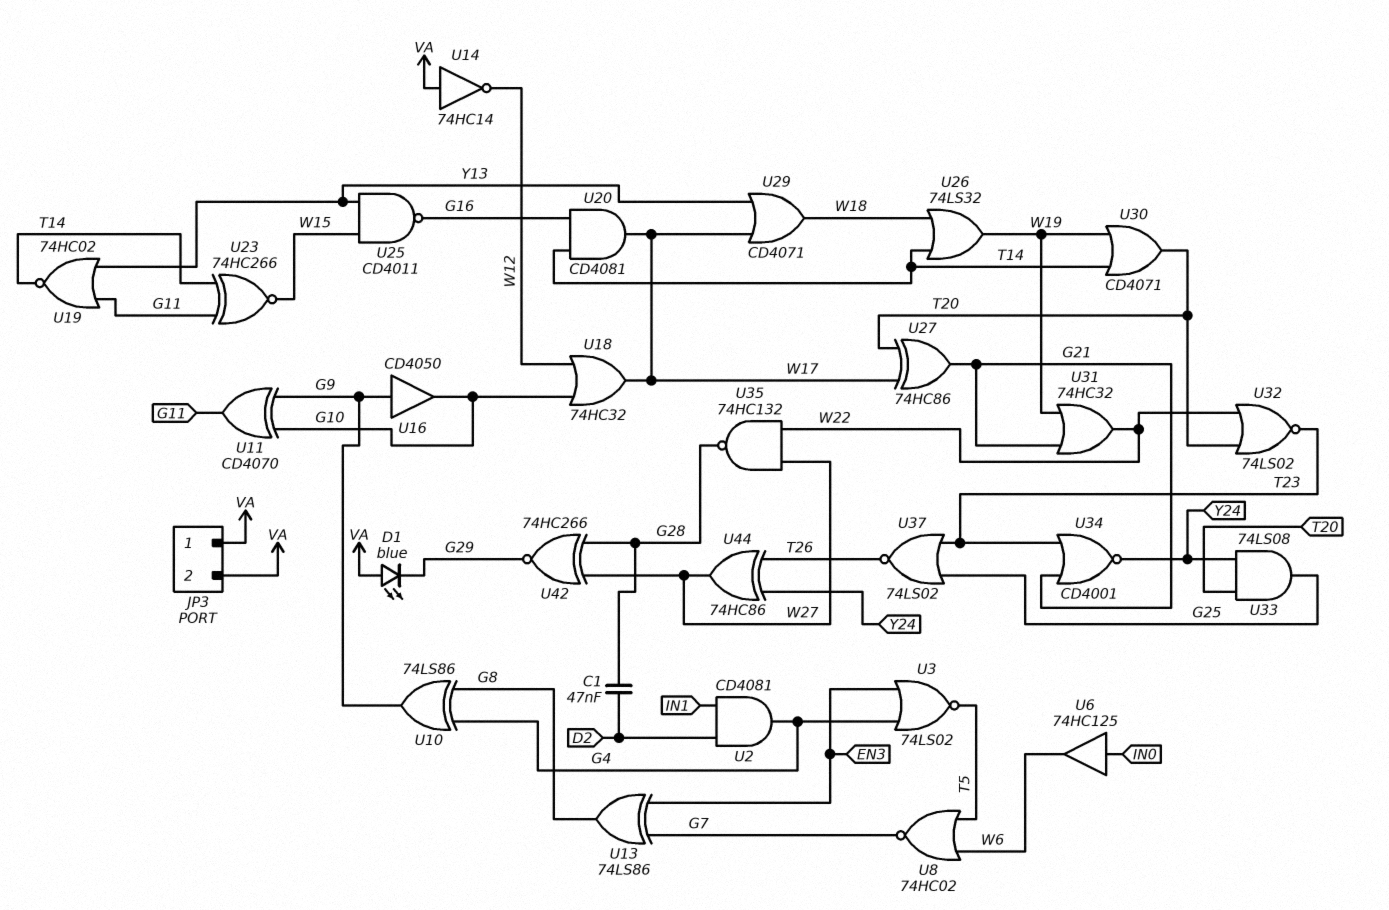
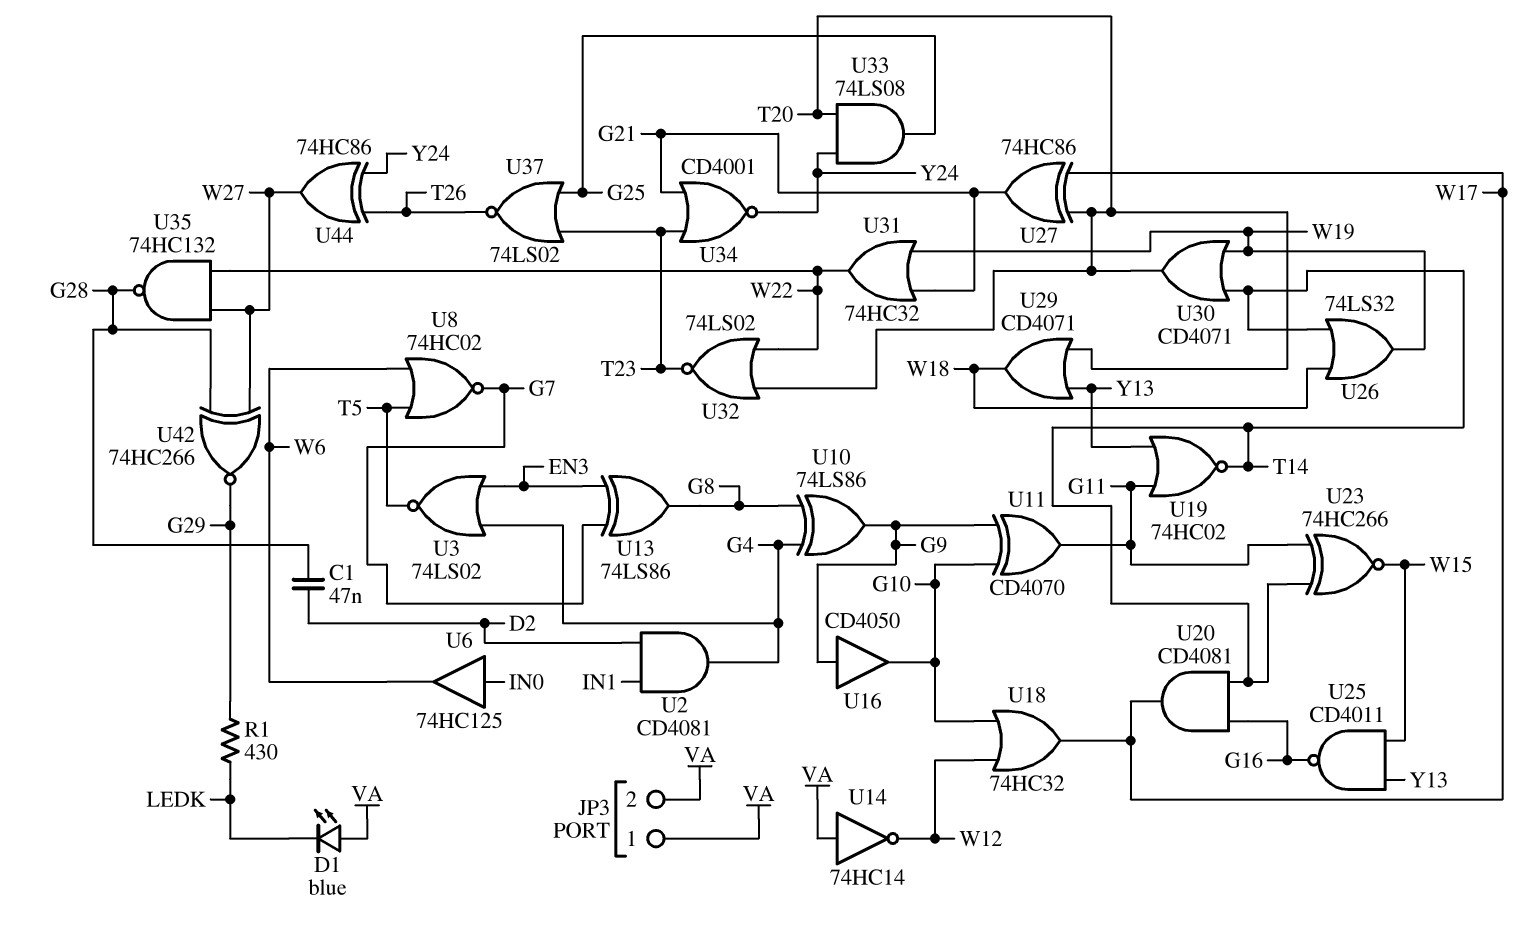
D1: LED blue (A VA, K G29) -> LED blue (A VA, K LEDK)
R1: none -> 430 (G29, LEDK)
U29: OR CD4071 (in W17, in Y13, out W18) -> OR CD4071 (in T20, in Y13, out W18)

